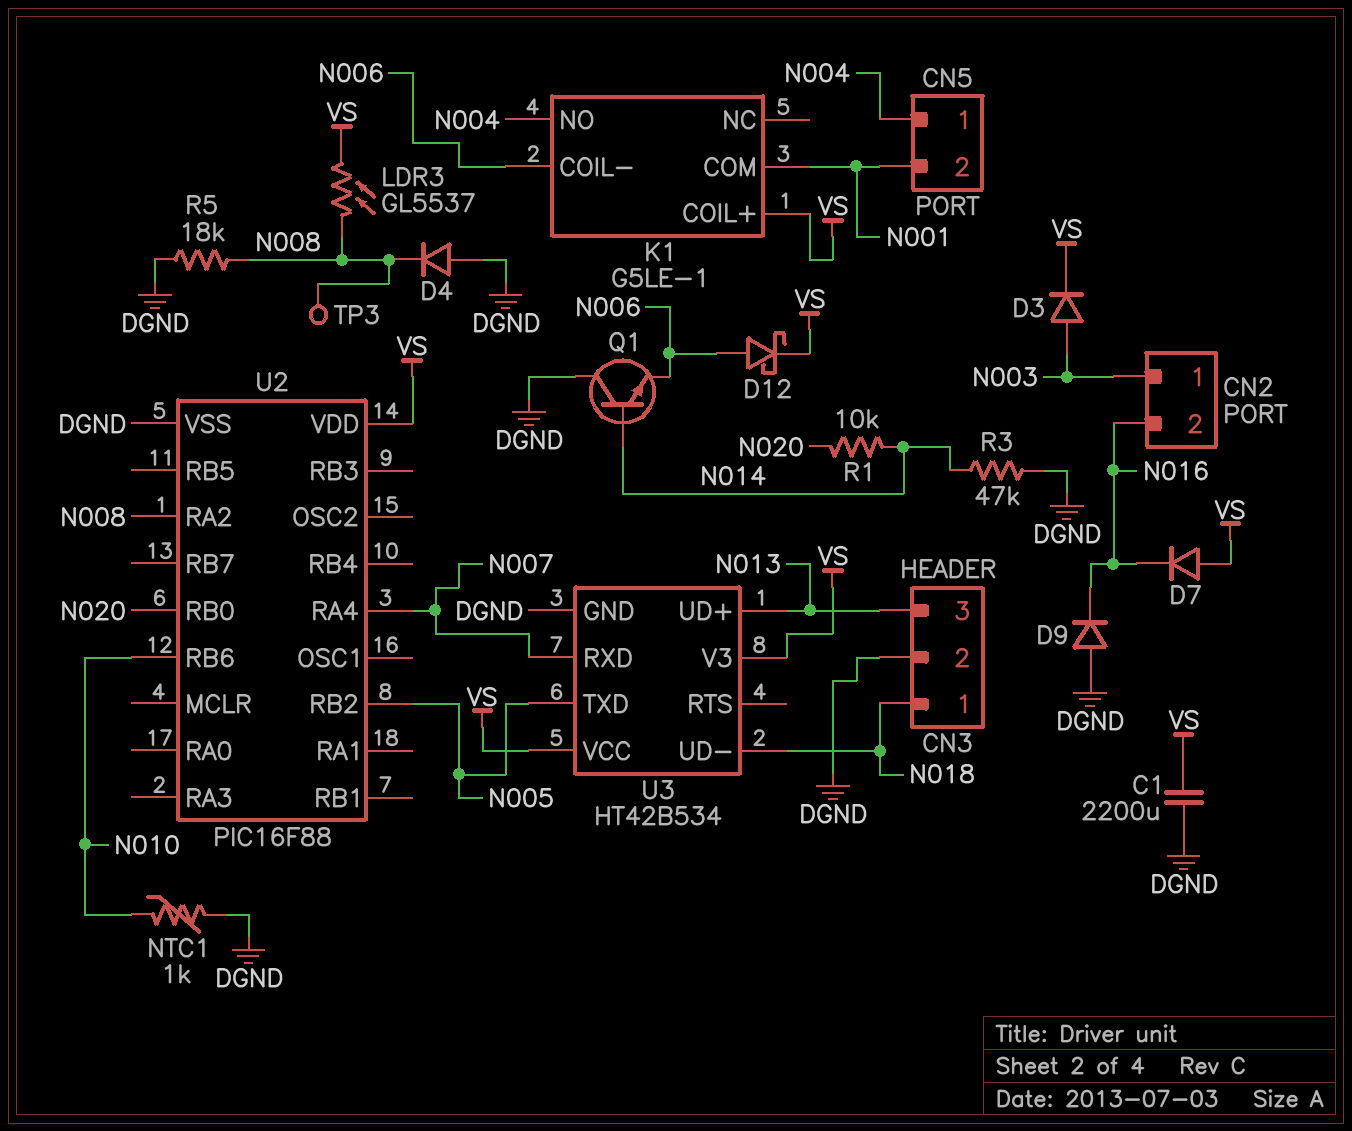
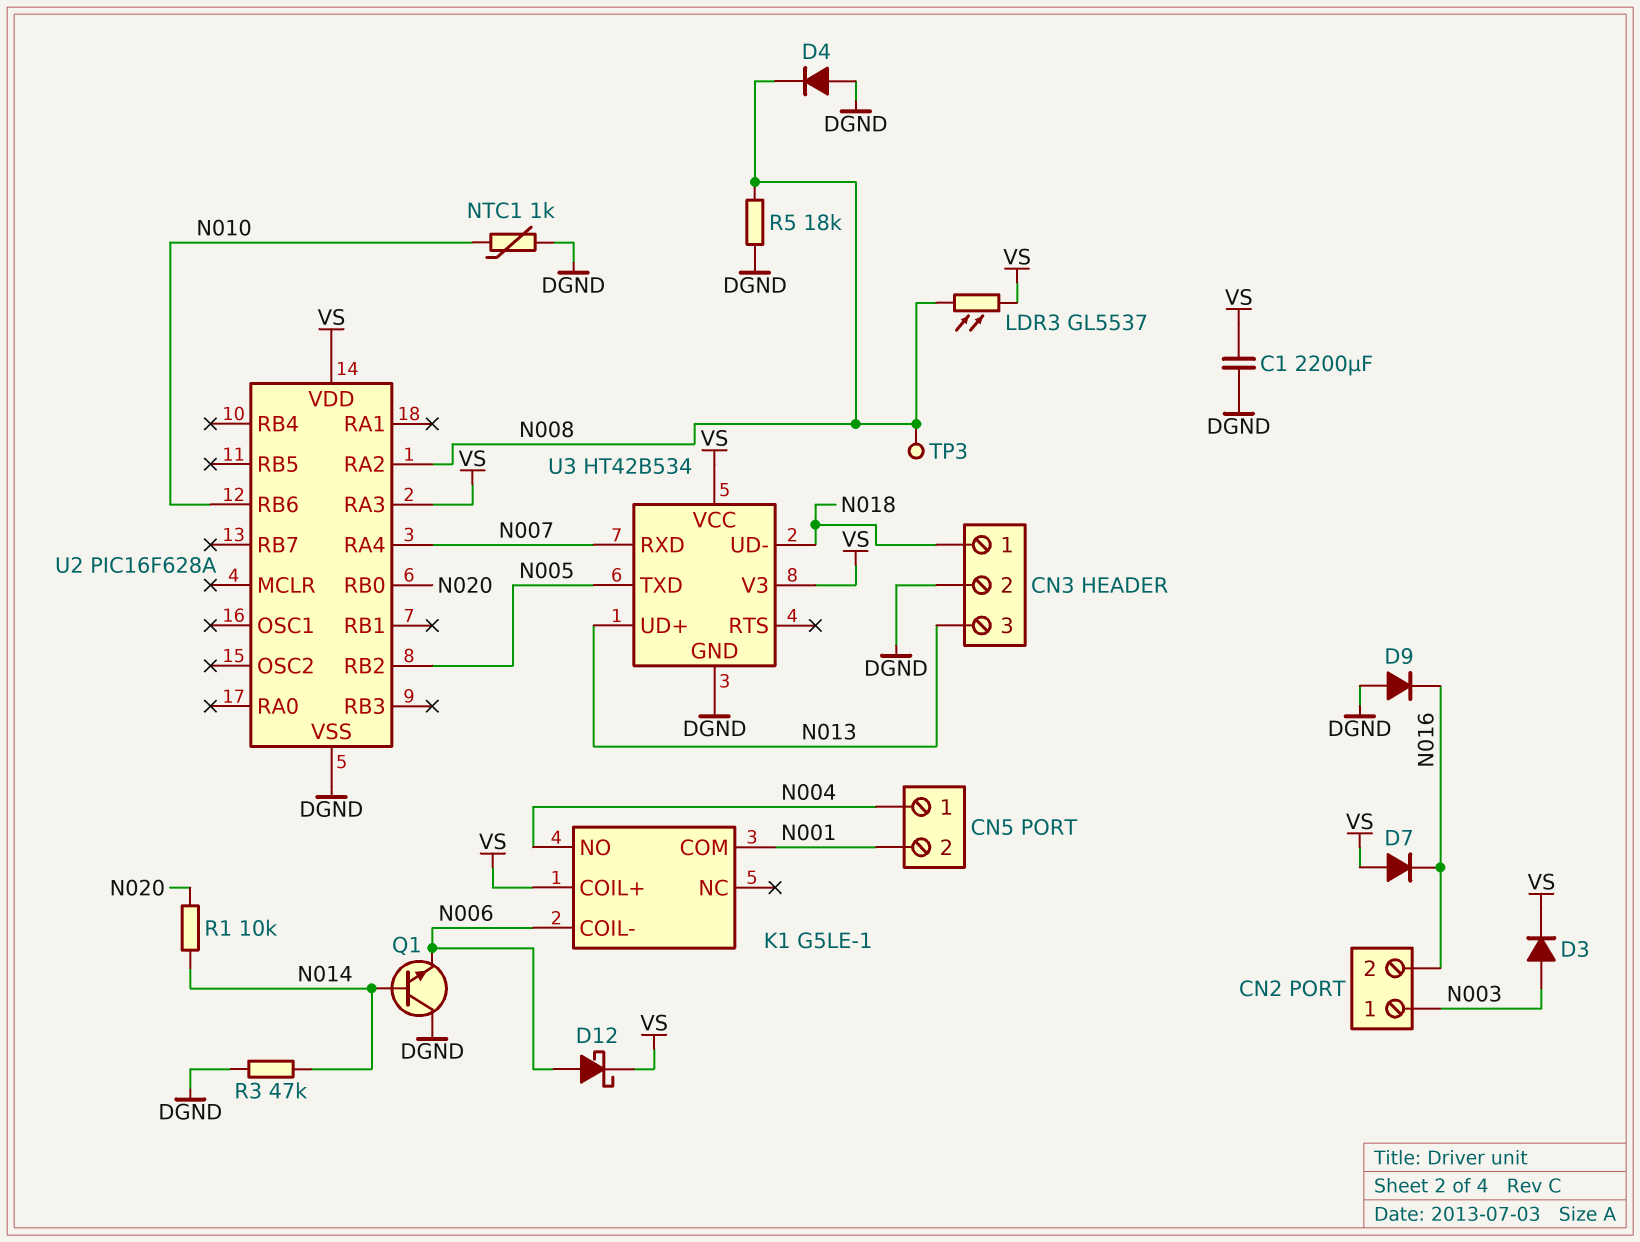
U2: PIC16F88 -> PIC16F628A
U2 pin RA3: none -> VS

